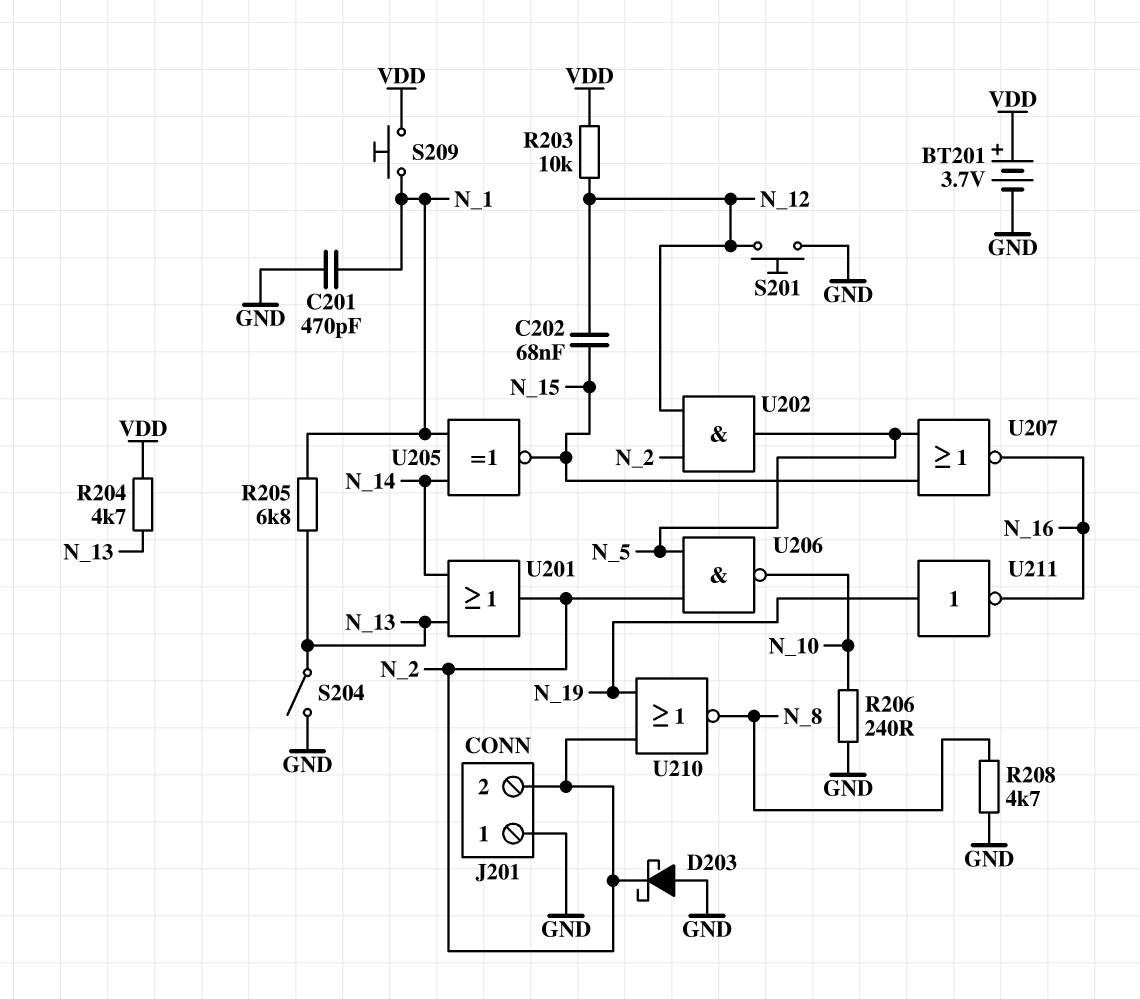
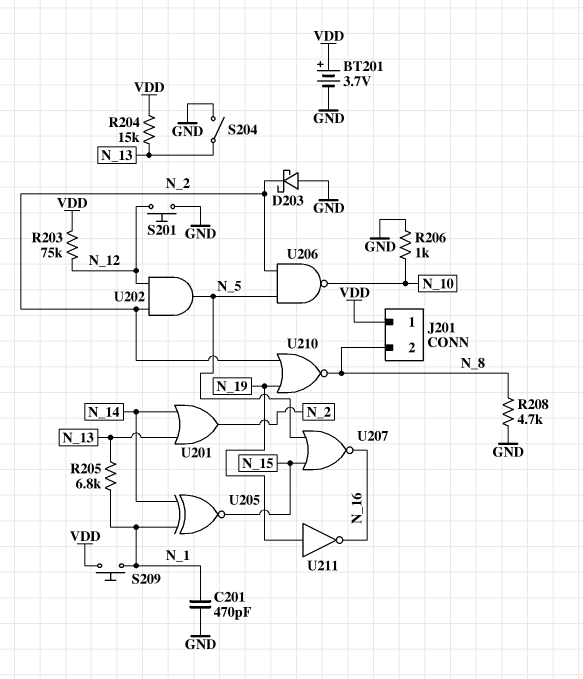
C202: 68nF (N_12, N_15) -> none
J201 pin 1: GND -> VDD
J201 pin 2: N_2 -> N_8
R203: 10k (N_12, VDD) -> 75k (N_12, VDD)
R204: 4.7k (N_13, VDD) -> 15k (N_13, VDD)
R206: 240 (GND, N_10) -> 1k (GND, N_10)

